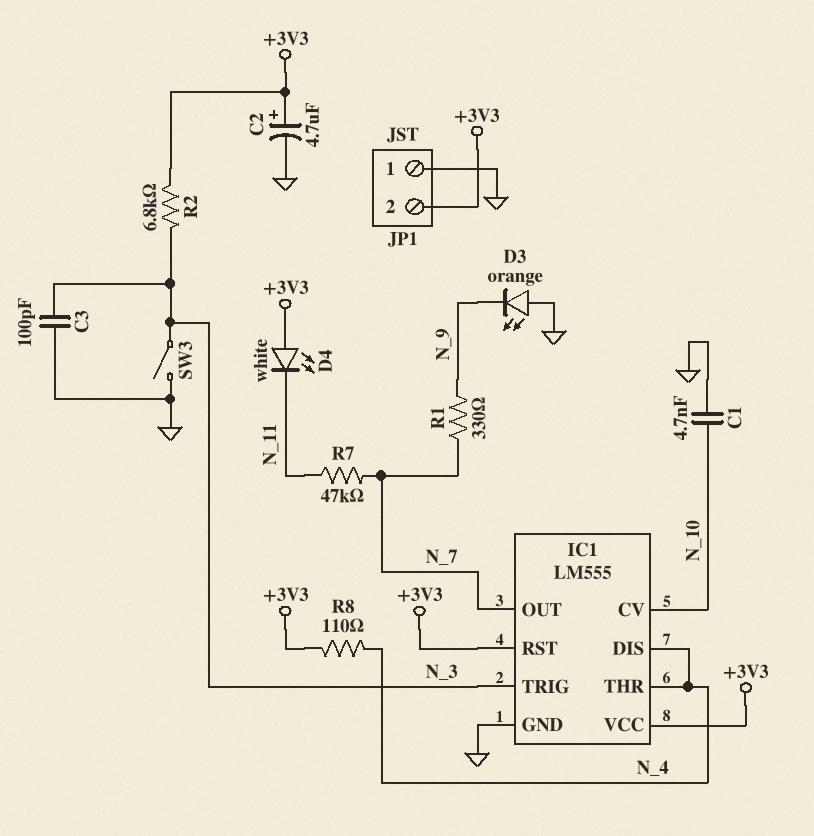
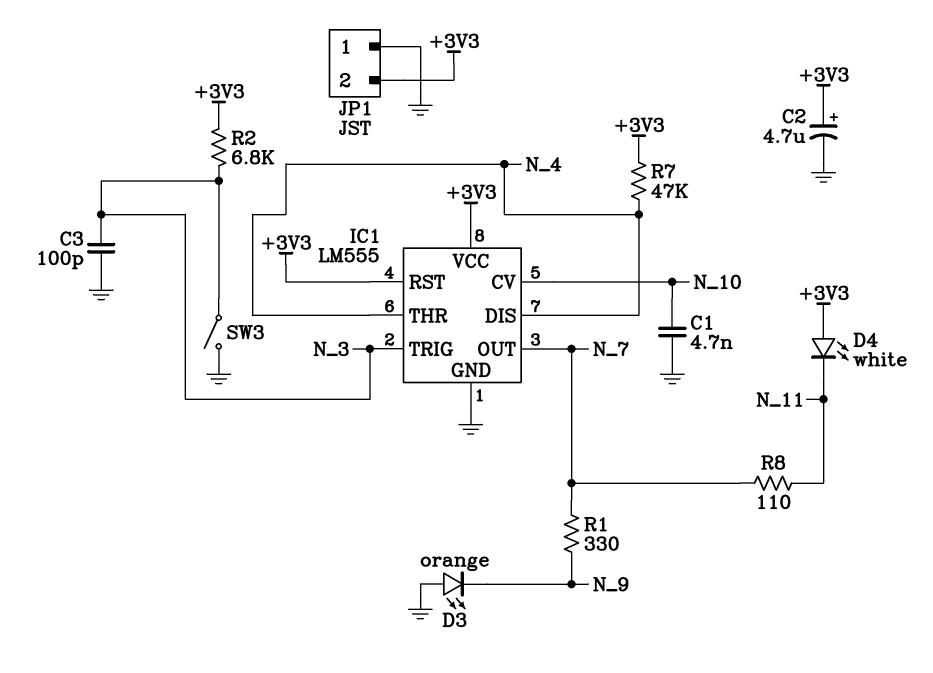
R7: 47k (N_7, N_11) -> 47k (+3V3, N_4)
R8: 110 (+3V3, N_4) -> 110 (N_7, N_11)

